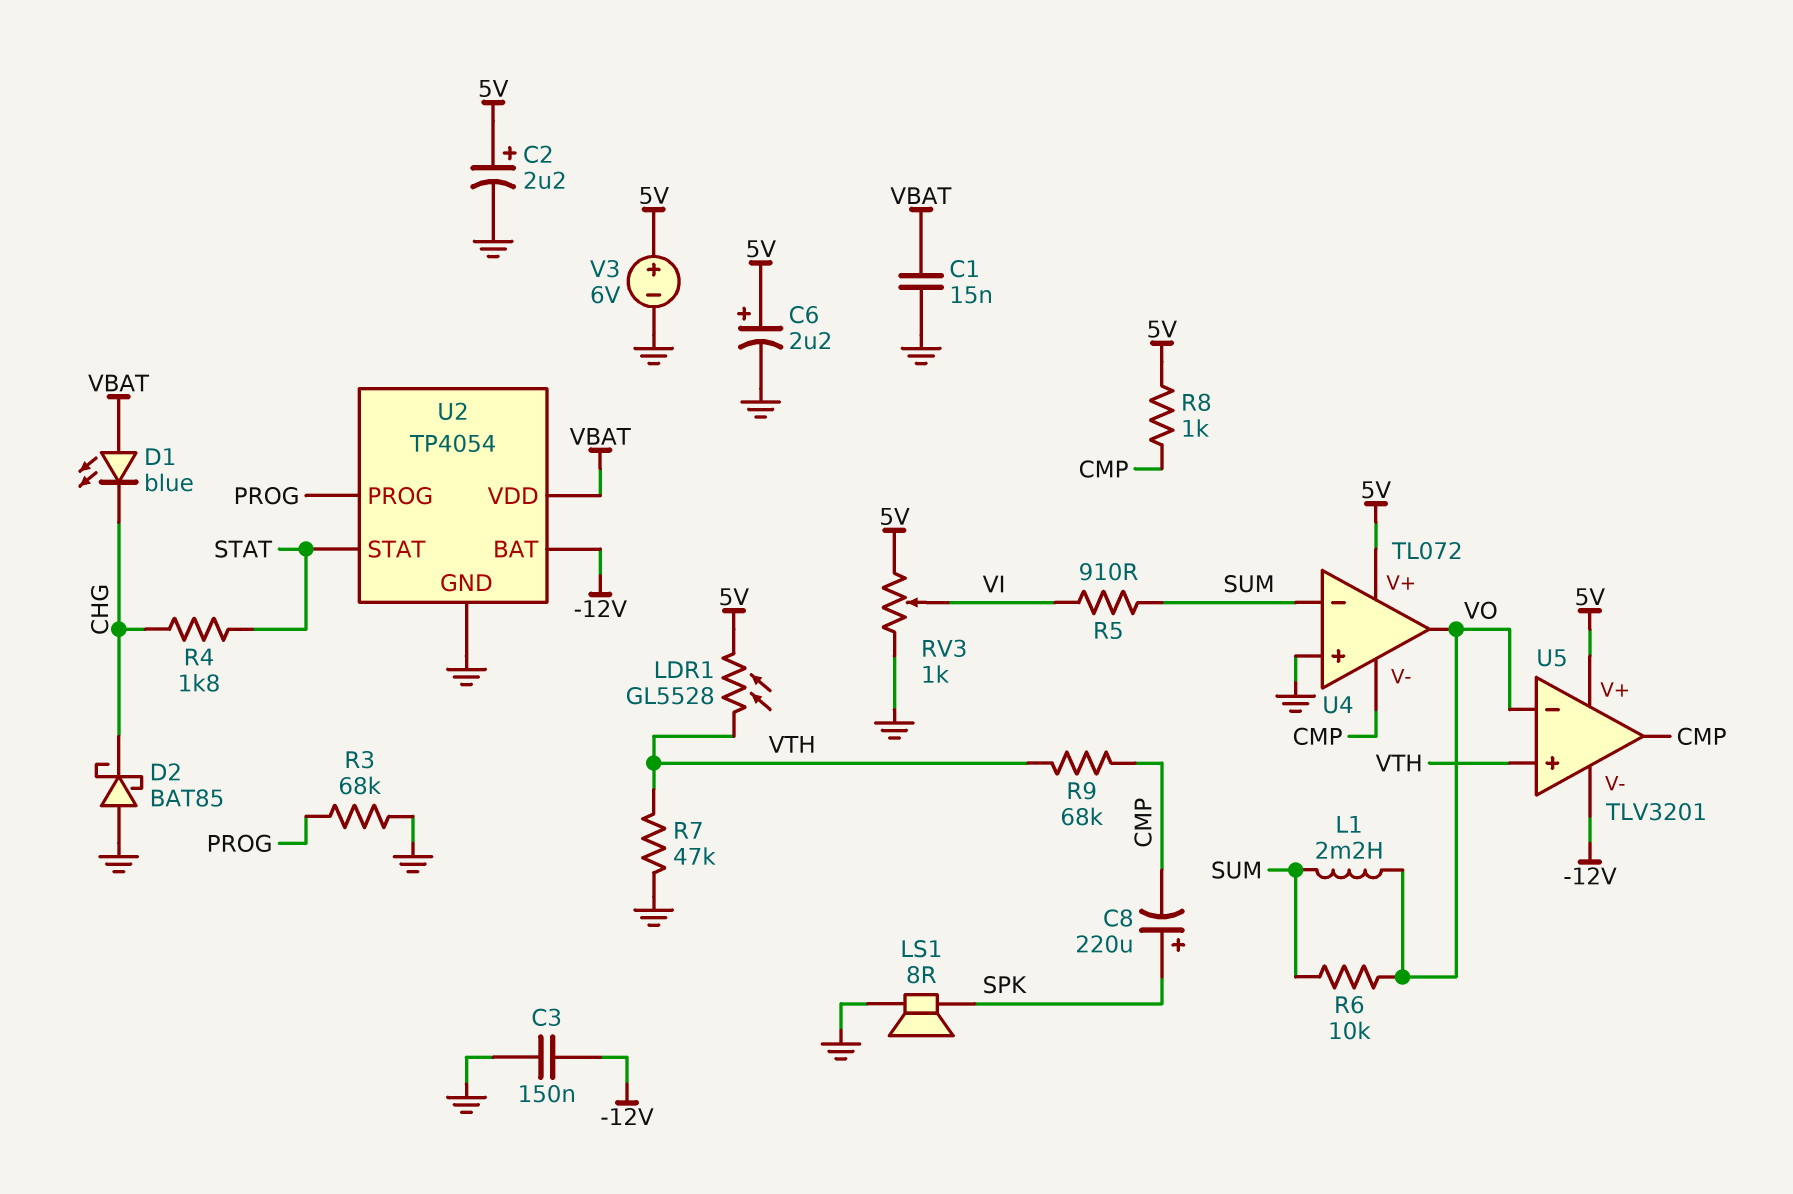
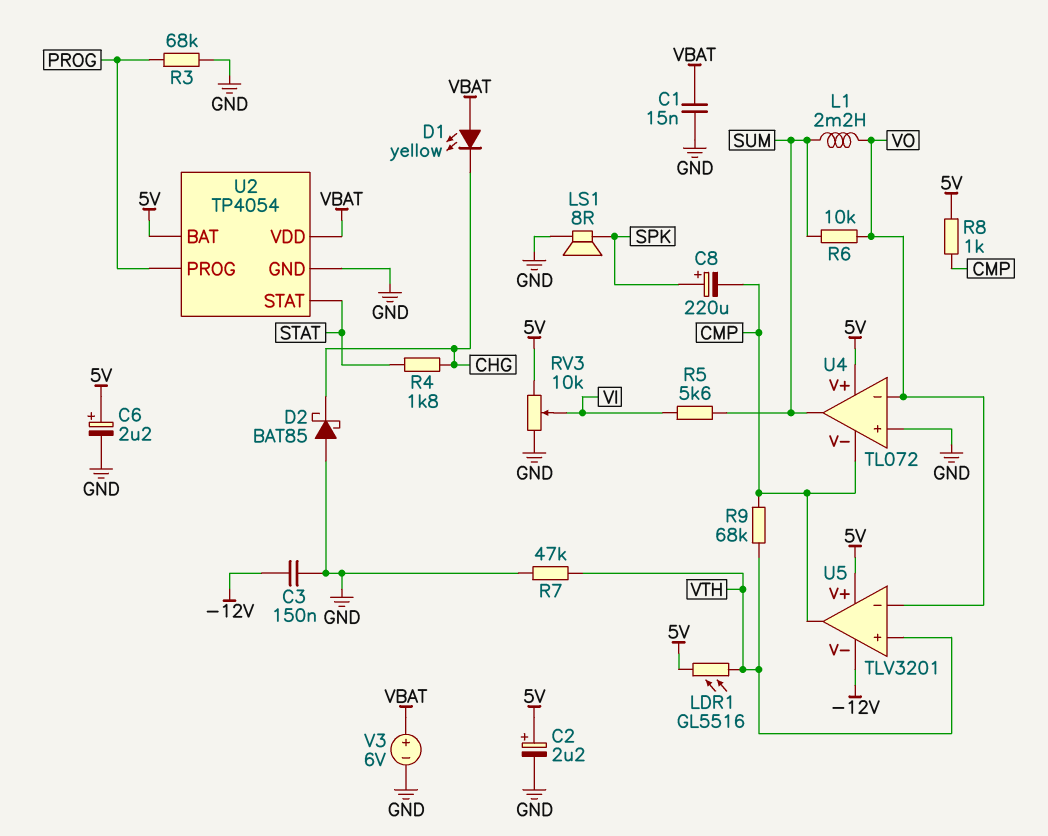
D1: LED blue (A VBAT, K CHG) -> LED yellow (A VBAT, K CHG)
LDR1: GL5528 (5V, VTH) -> GL5516 (5V, VTH)
R5: 910 (SUM, VI) -> 5.6k (SUM, VI)
RV3: 1k (5V, GND, wiper VI) -> 10k (5V, GND, wiper VI)
U2 pin BAT: -12V -> 5V
U4 pin in-: SUM -> VO
U4 pin out: VO -> SUM
V3: 6V (plus 5V, minus GND) -> 6V (plus VBAT, minus GND)

